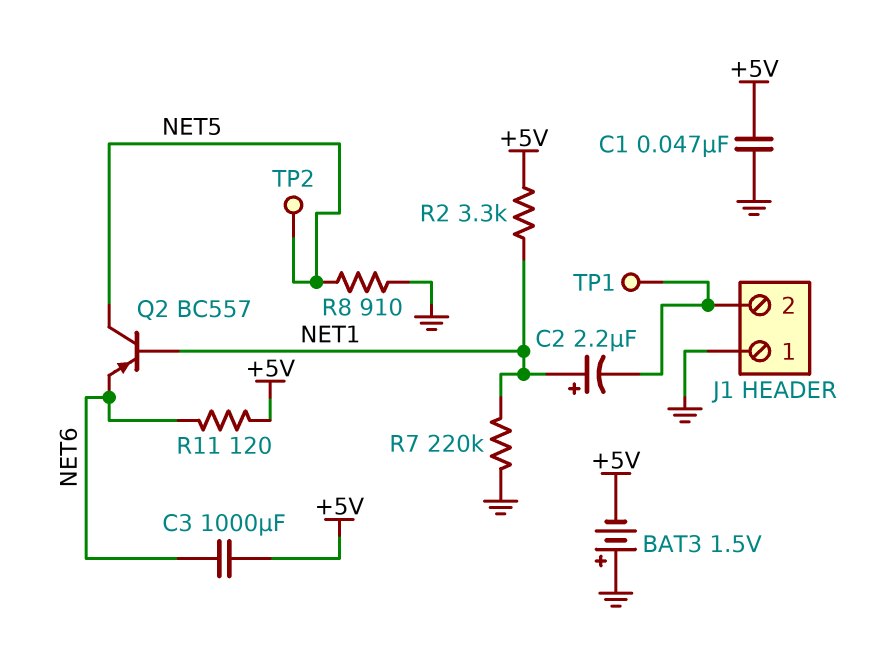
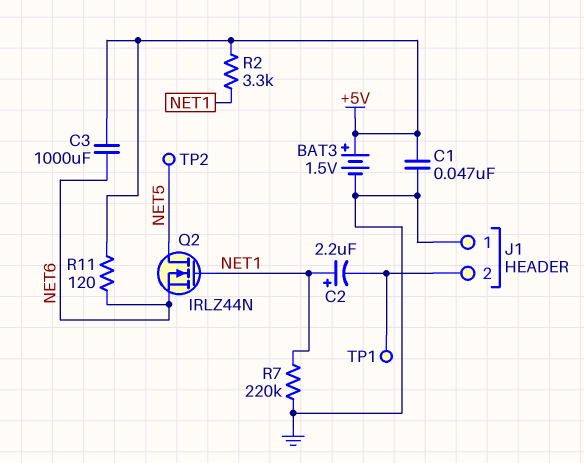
BAT3: 1.5V (plus GND, minus +5V) -> 1.5V (plus +5V, minus GND)
Q2: PNP BC557 (B NET1, C NET5, E NET6) -> NMOS IRLZ44N (G NET1, D NET5, S NET6)
R8: 910 (GND, NET5) -> none

